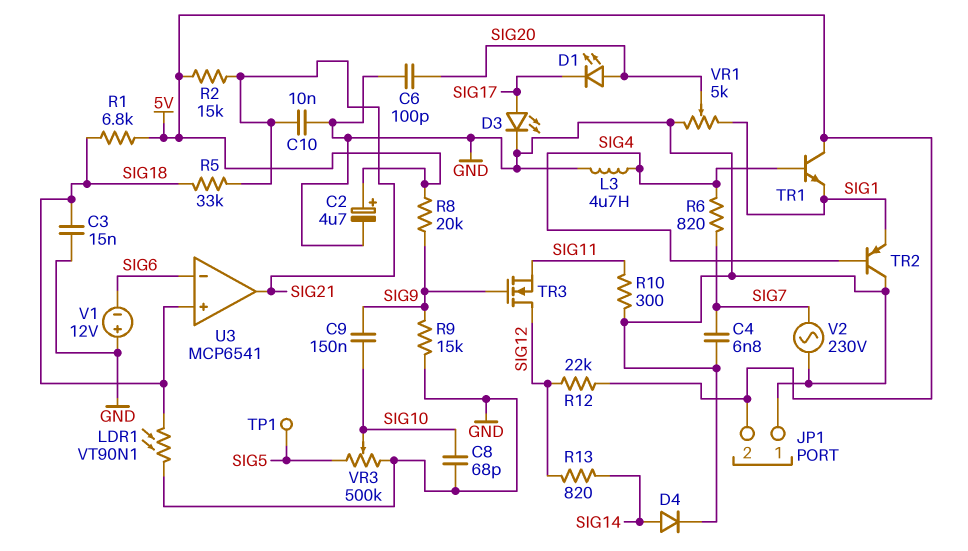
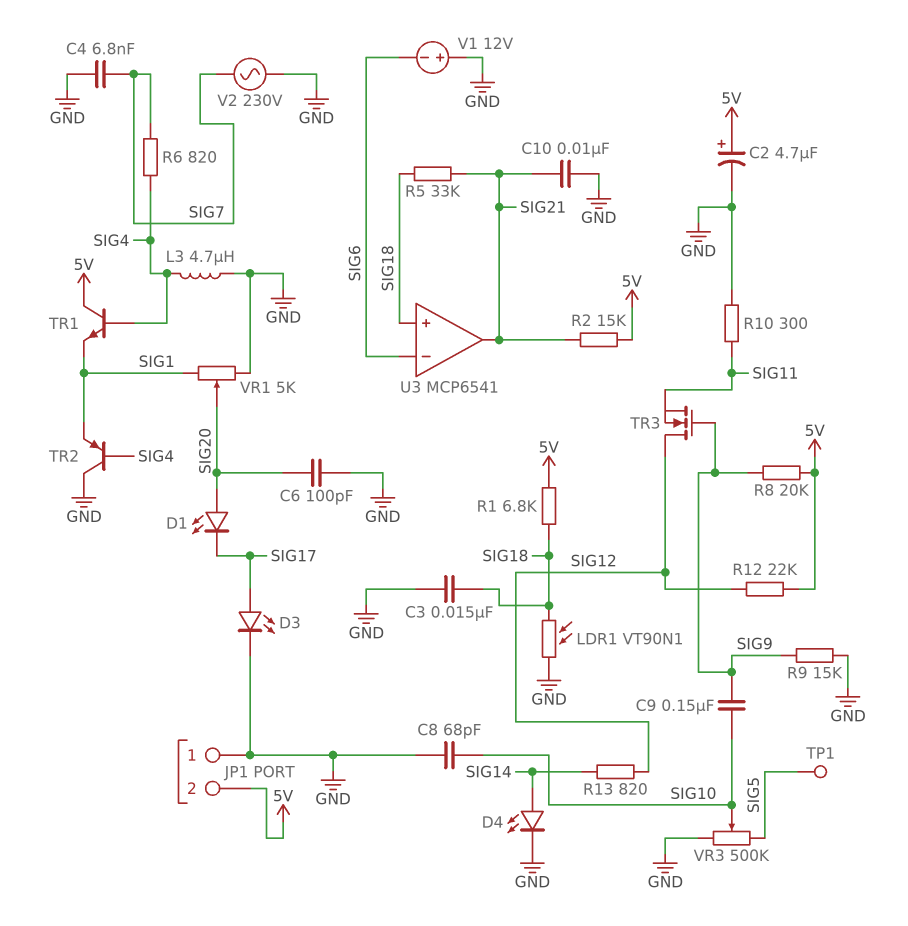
D4: diode (A SIG14, K GND) -> LED (A SIG14, K GND)

